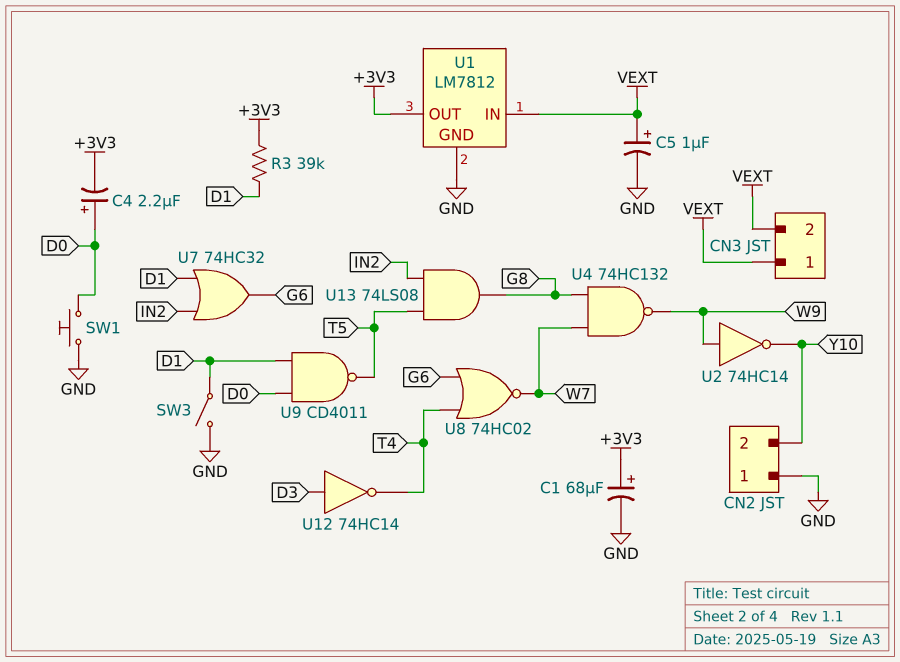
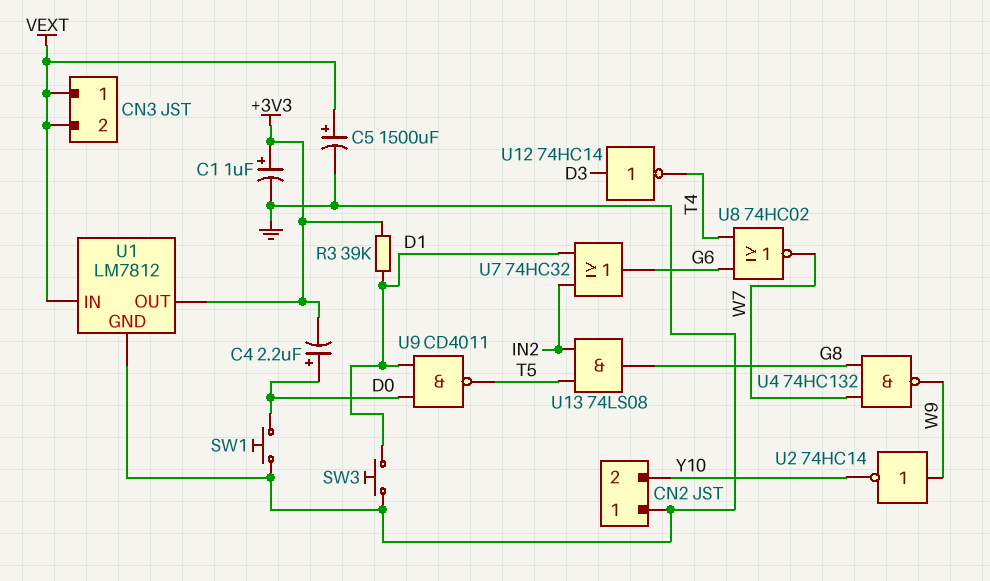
C1: 68uF (plus +3V3, minus GND) -> 1uF (plus +3V3, minus GND)
C5: 1uF (plus VEXT, minus GND) -> 1500uF (plus VEXT, minus GND)
SW3: switch (D1, GND) -> button (D1, GND)

